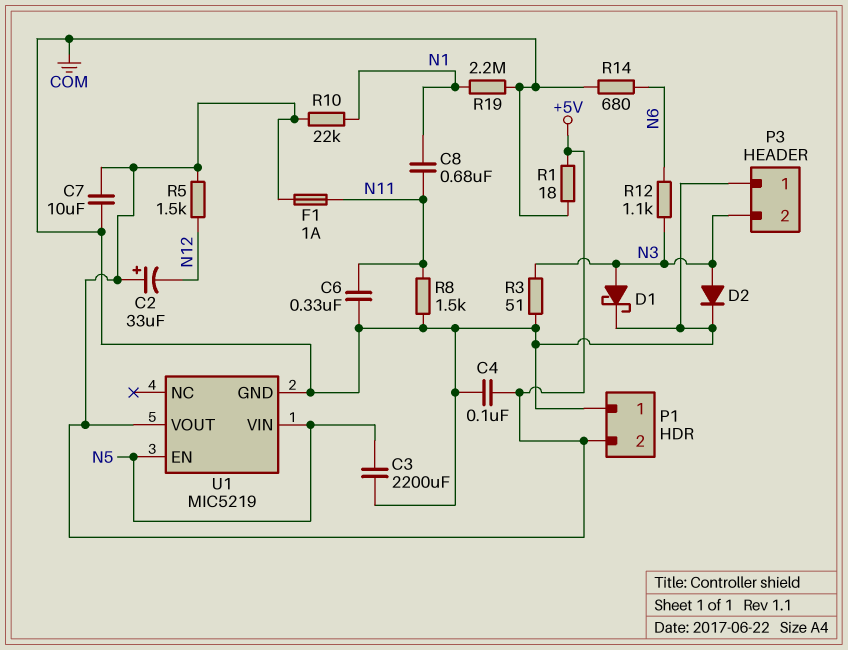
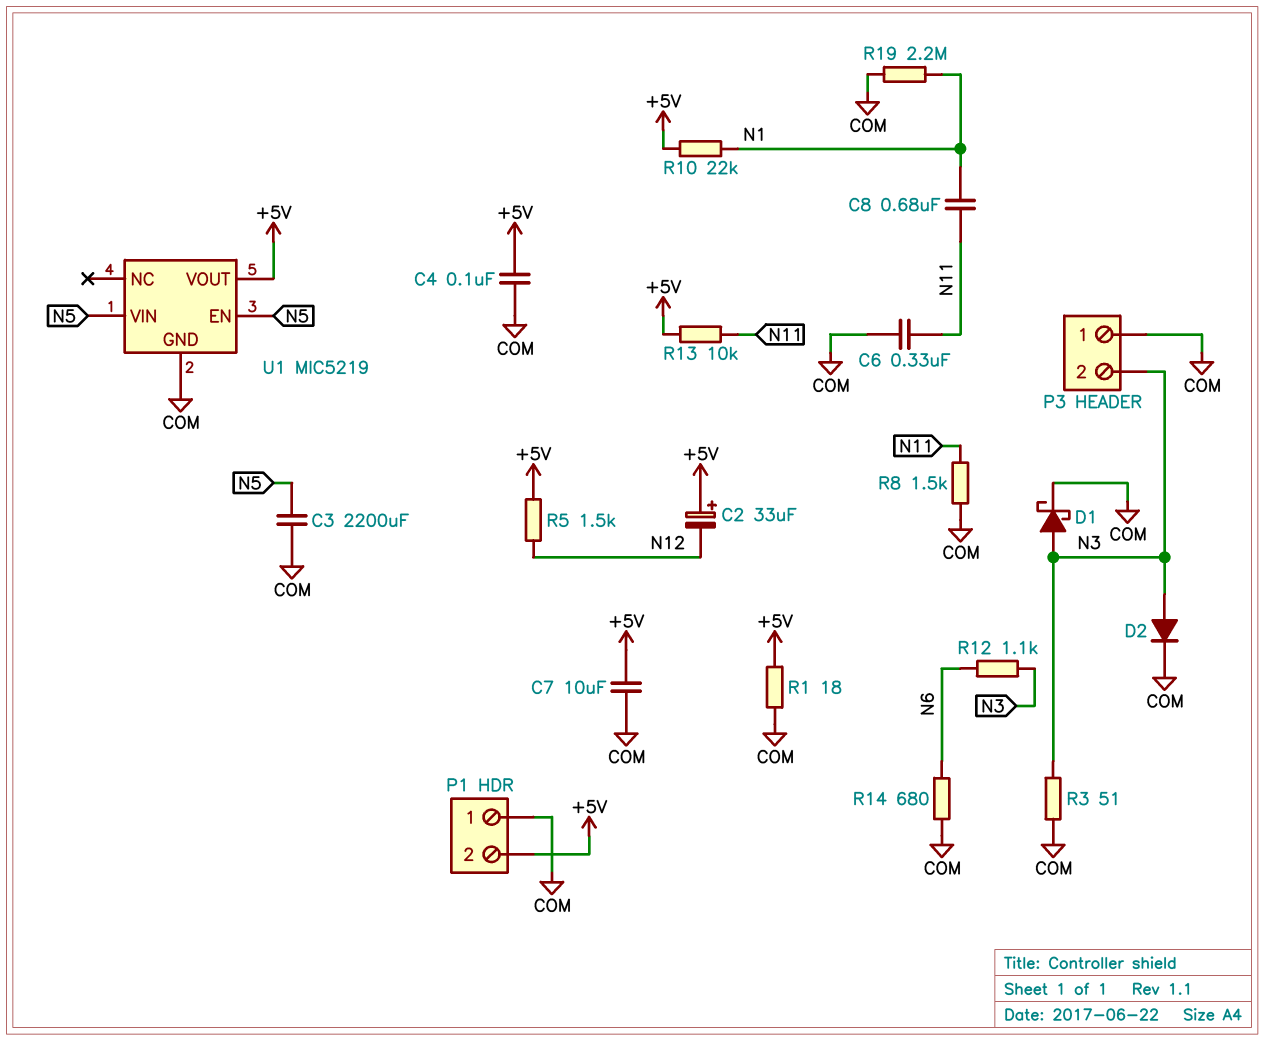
F1: 1A (+5V, N11) -> none
R13: none -> 10k (+5V, N11)

